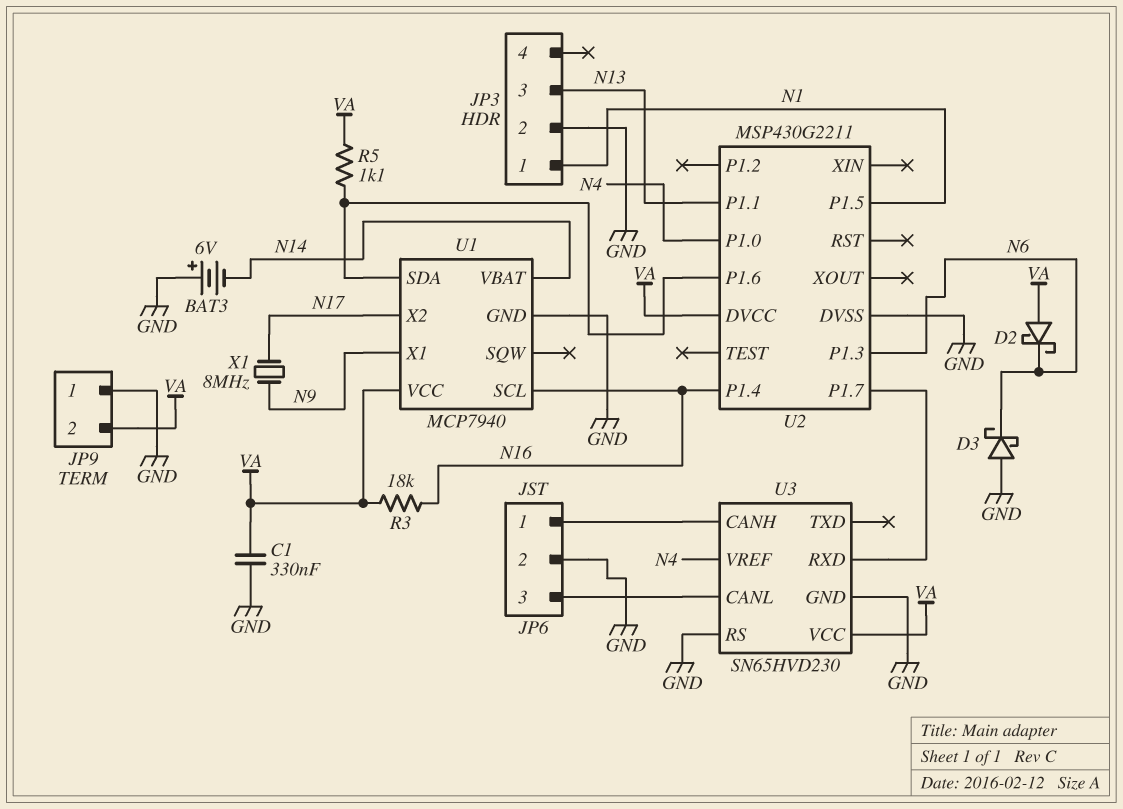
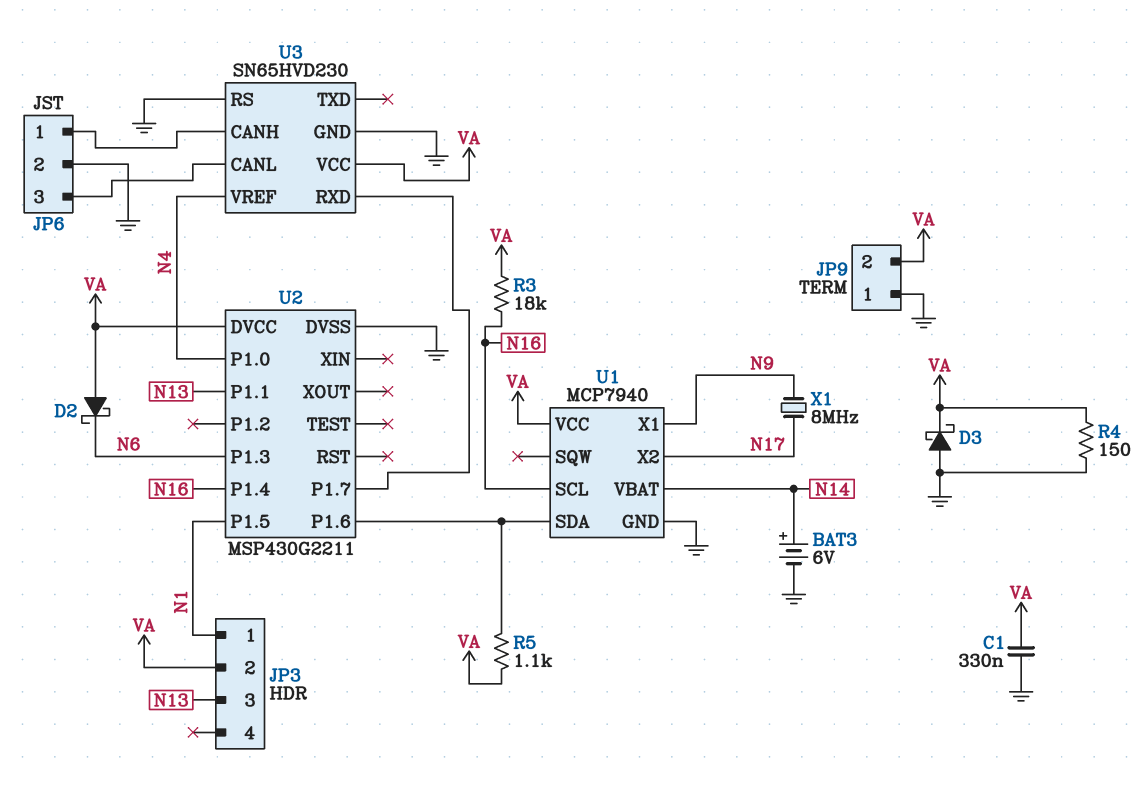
BAT3: 6V (plus GND, minus N14) -> 6V (plus N14, minus GND)
D3: schottky (A GND, K N6) -> schottky (A GND, K VA)
JP3 pin 2: GND -> VA
R4: none -> 150 (GND, VA)

